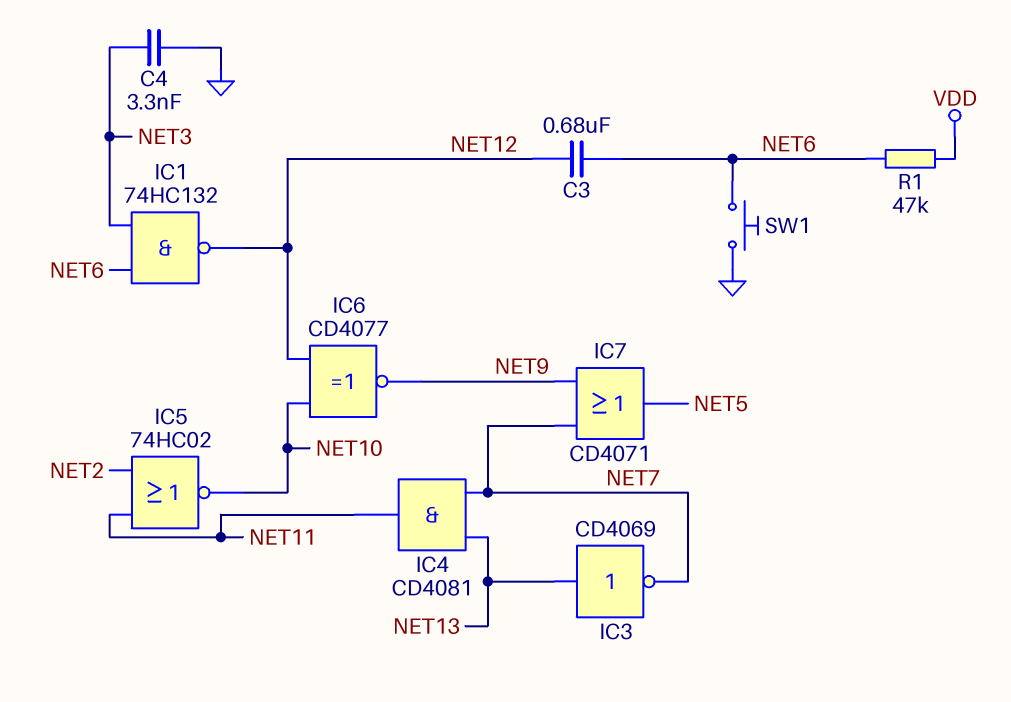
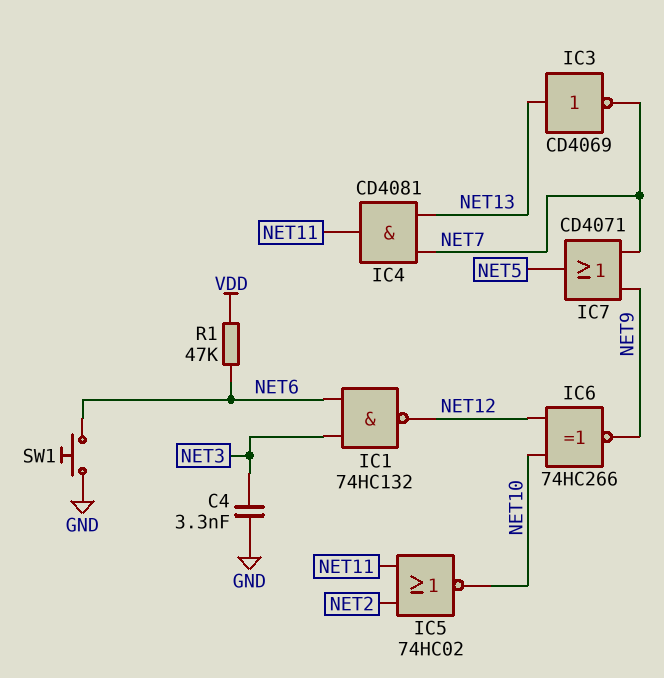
C3: 680nF (NET6, NET12) -> none
IC6: XNOR CD4077 (in NET10, in NET12, out NET9) -> XNOR 74HC266 (in NET10, in NET12, out NET9)

